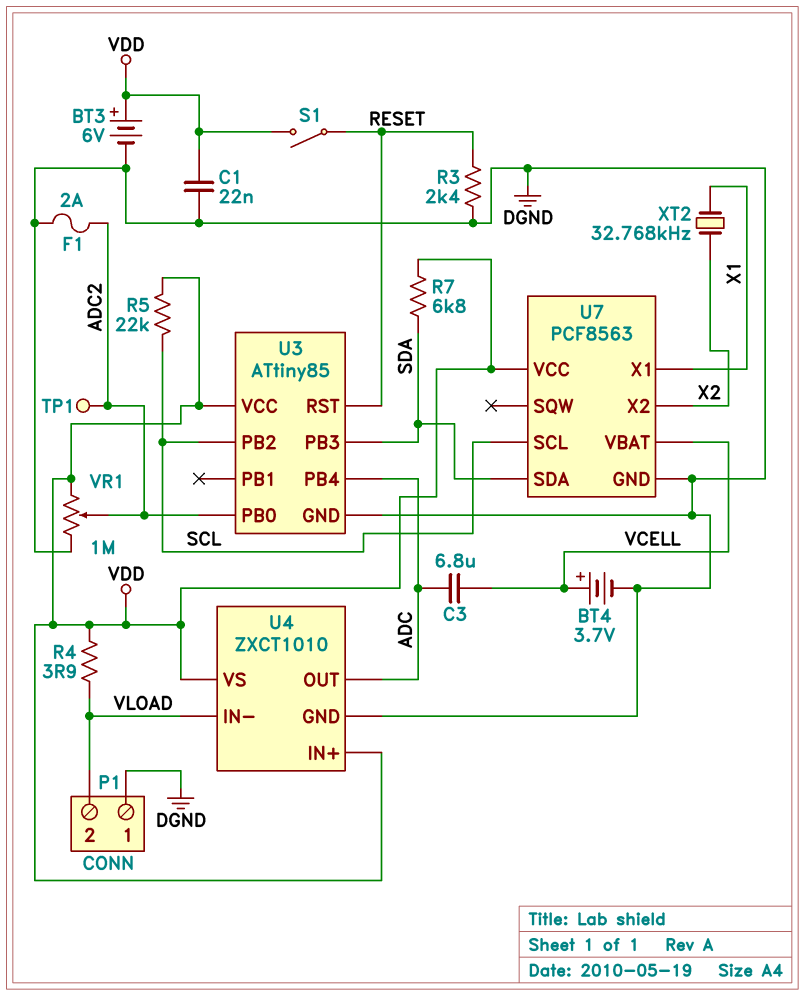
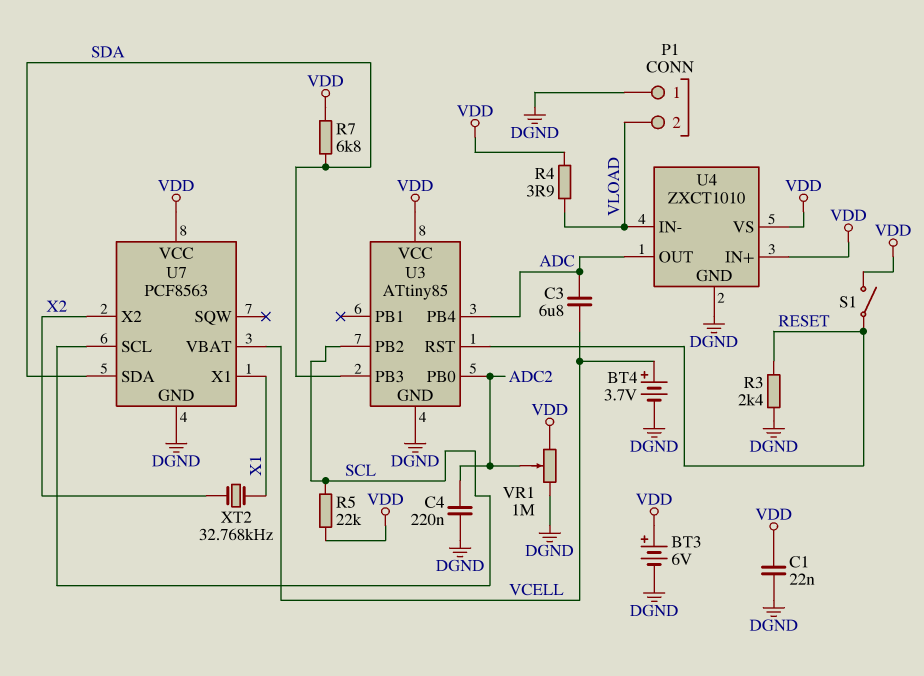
C4: none -> 220nF (ADC2, DGND)
F1: 2A (ADC2, DGND) -> none
TP1: test point (ADC2) -> none

